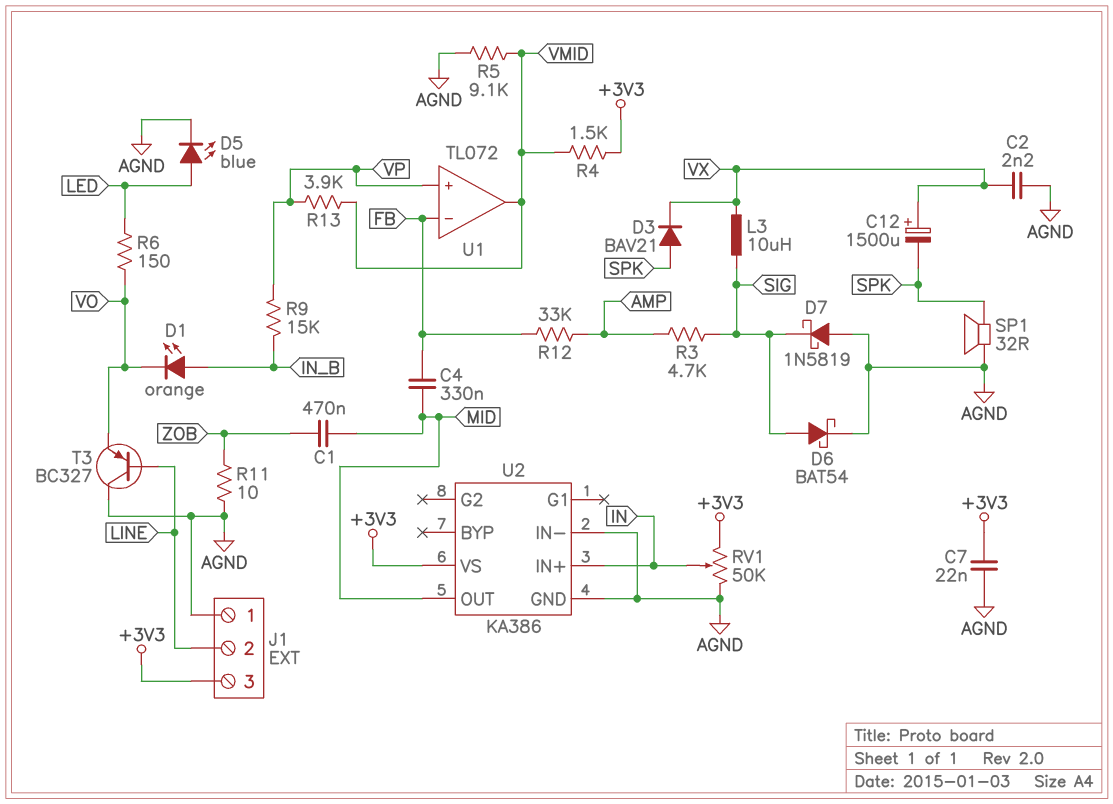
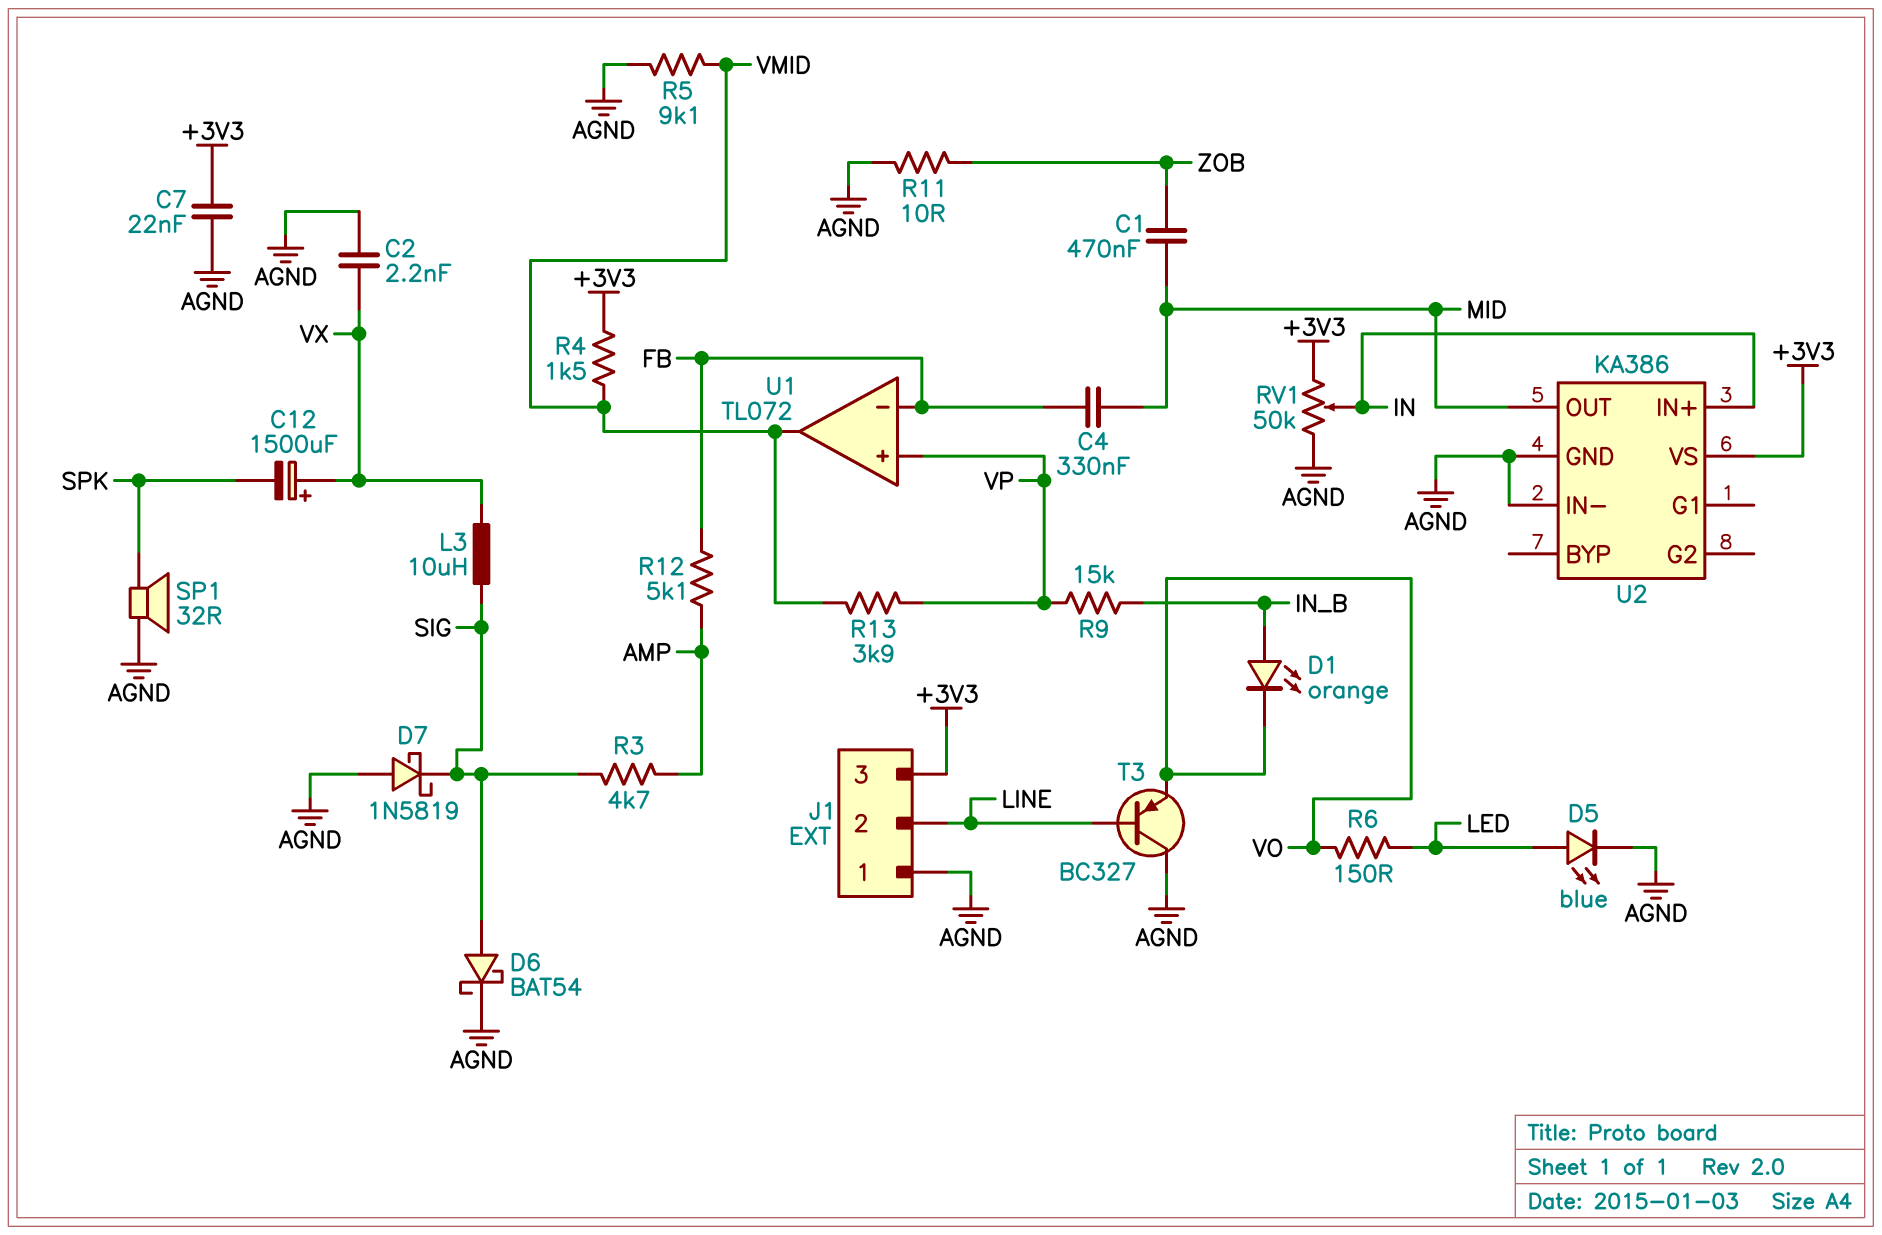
D3: diode BAV21 (A SPK, K VX) -> none
R12: 33k (AMP, FB) -> 5.1k (AMP, FB)

